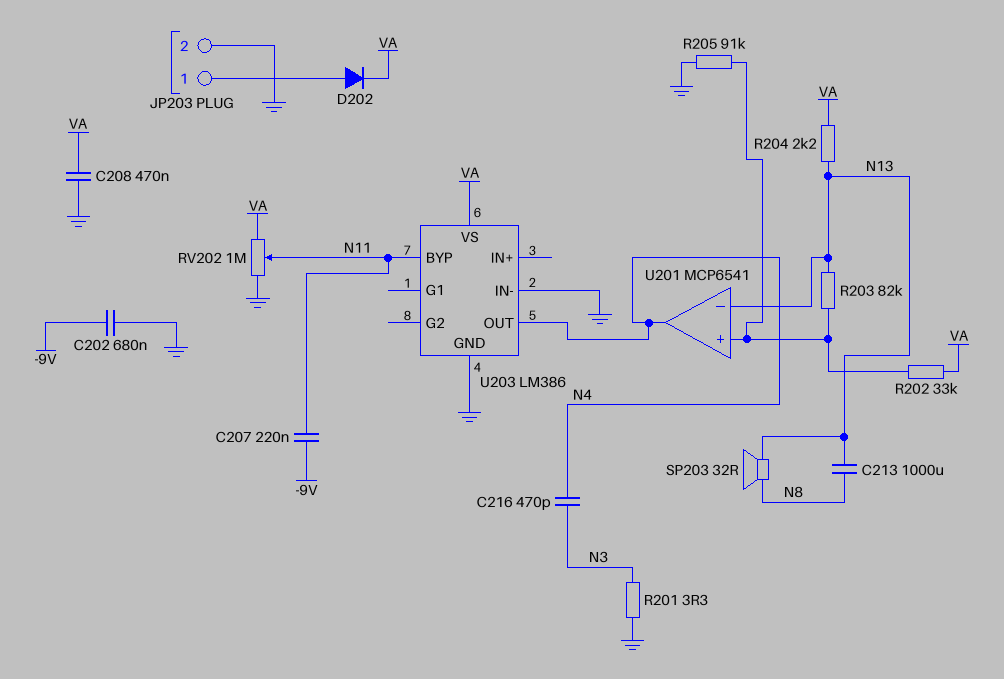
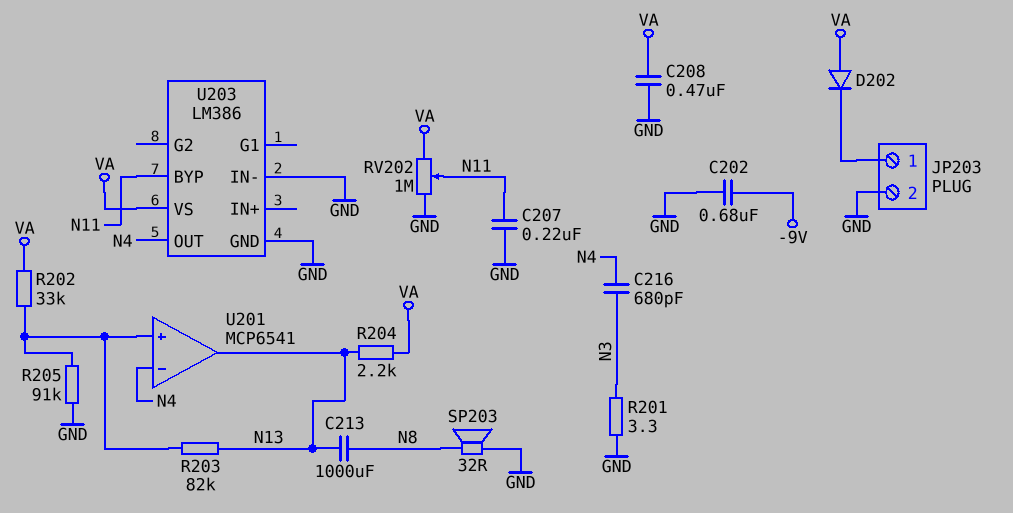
C207: 220nF (-9V, N11) -> 220nF (GND, N11)
C216: 470pF (N3, N4) -> 680pF (N3, N4)
D202: diode (A JP203/1, K VA) -> diode (A VA, K JP203/1)
SP203: speaker 32R (N8, N13) -> speaker 32R (GND, N8)
U201 pin in-: N13 -> N4
U201 pin out: N4 -> N13

